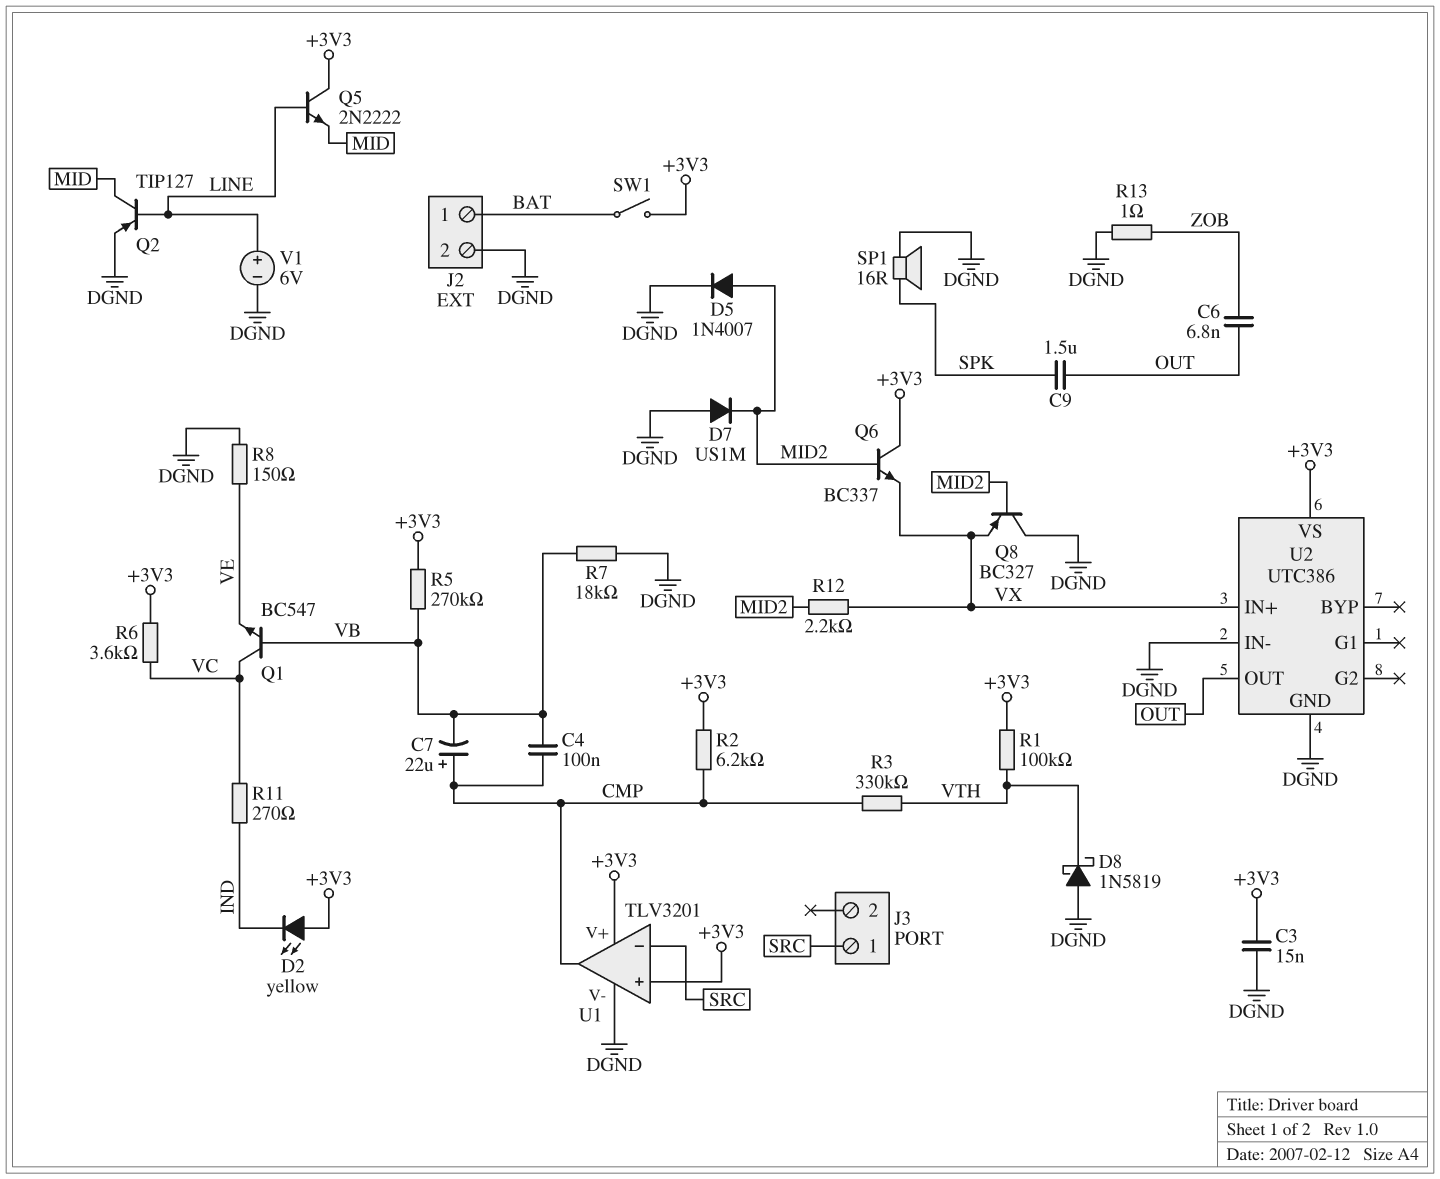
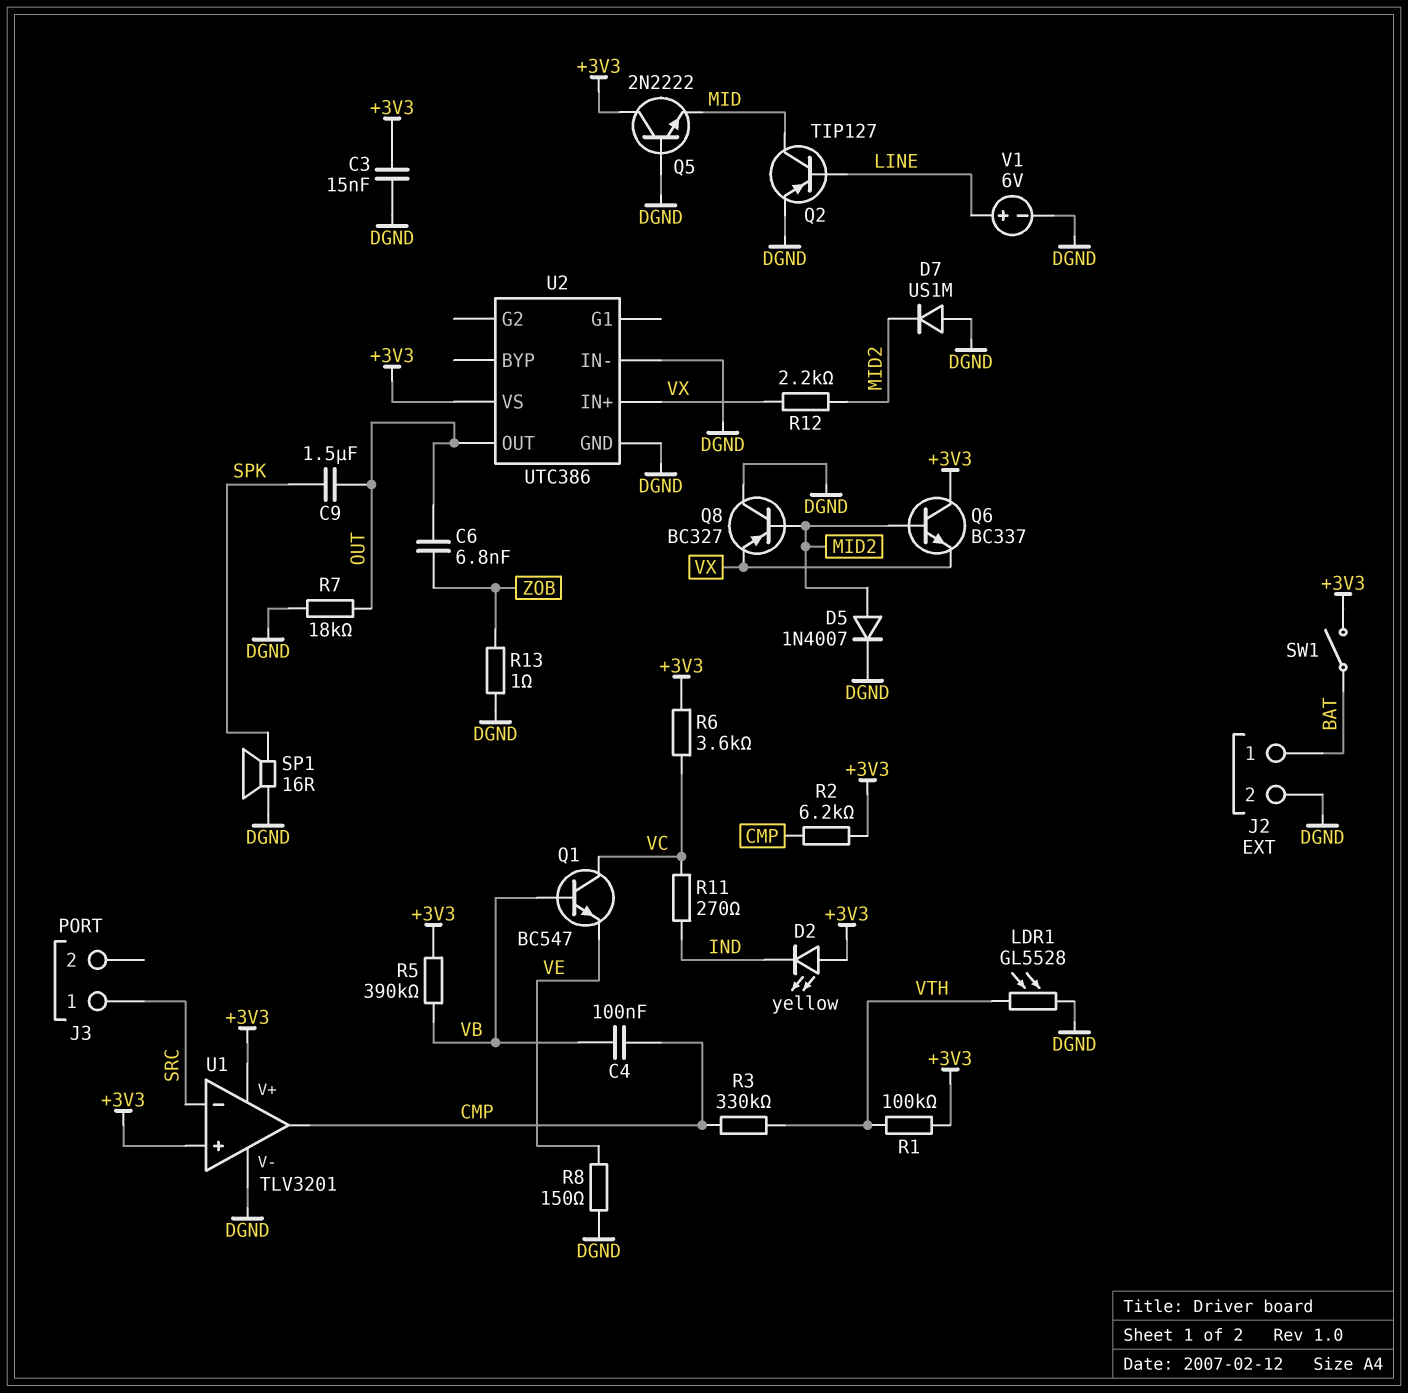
C7: 22uF (plus CMP, minus VB) -> none
D8: schottky 1N5819 (A DGND, K VTH) -> none
LDR1: none -> GL5528 (DGND, VTH)
Q5: NPN 2N2222 (B LINE, C +3V3, E MID) -> NPN 2N2222 (B DGND, C +3V3, E MID)
R5: 270k (+3V3, VB) -> 390k (+3V3, VB)
R7: 18k (DGND, VB) -> 18k (DGND, OUT)

